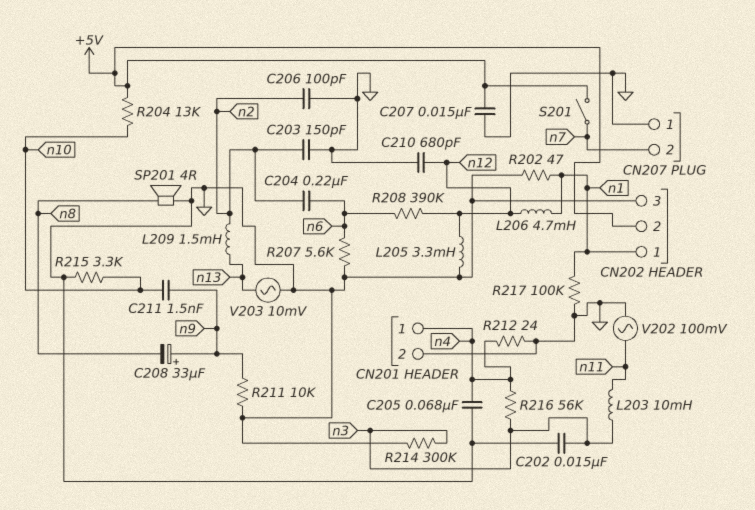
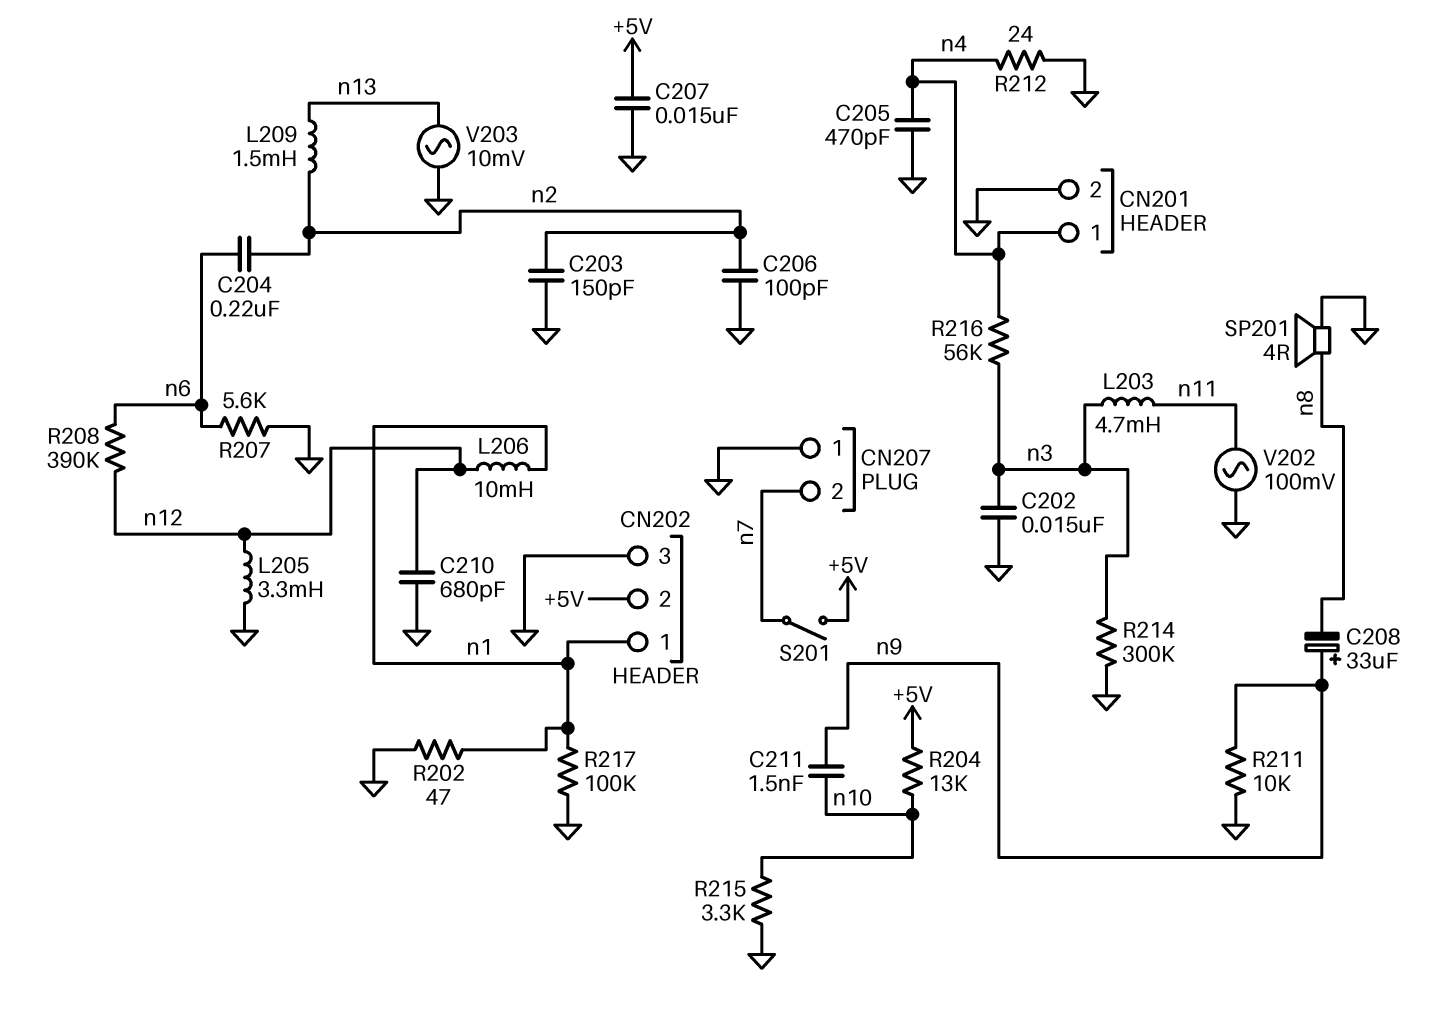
C205: 68nF (GND, n4) -> 470pF (GND, n4)
L203: 10mH (n3, n11) -> 4.7mH (n3, n11)
L206: 4.7mH (n1, n12) -> 10mH (n1, n12)

